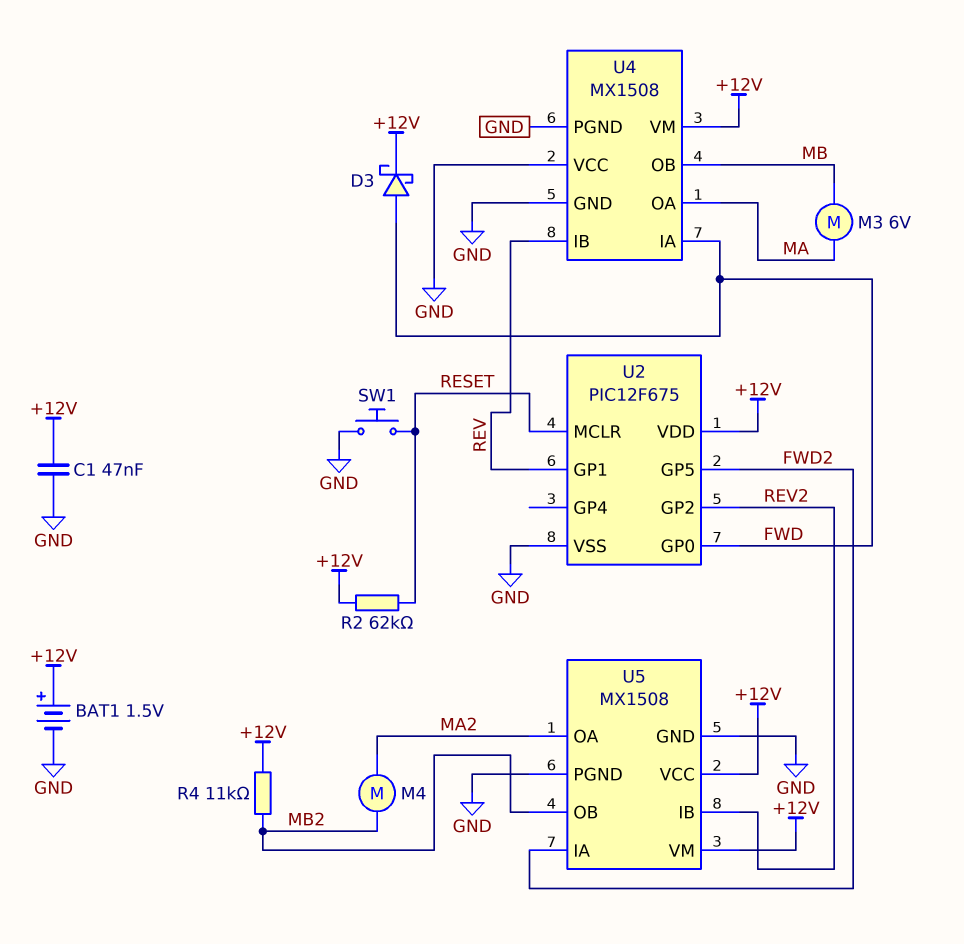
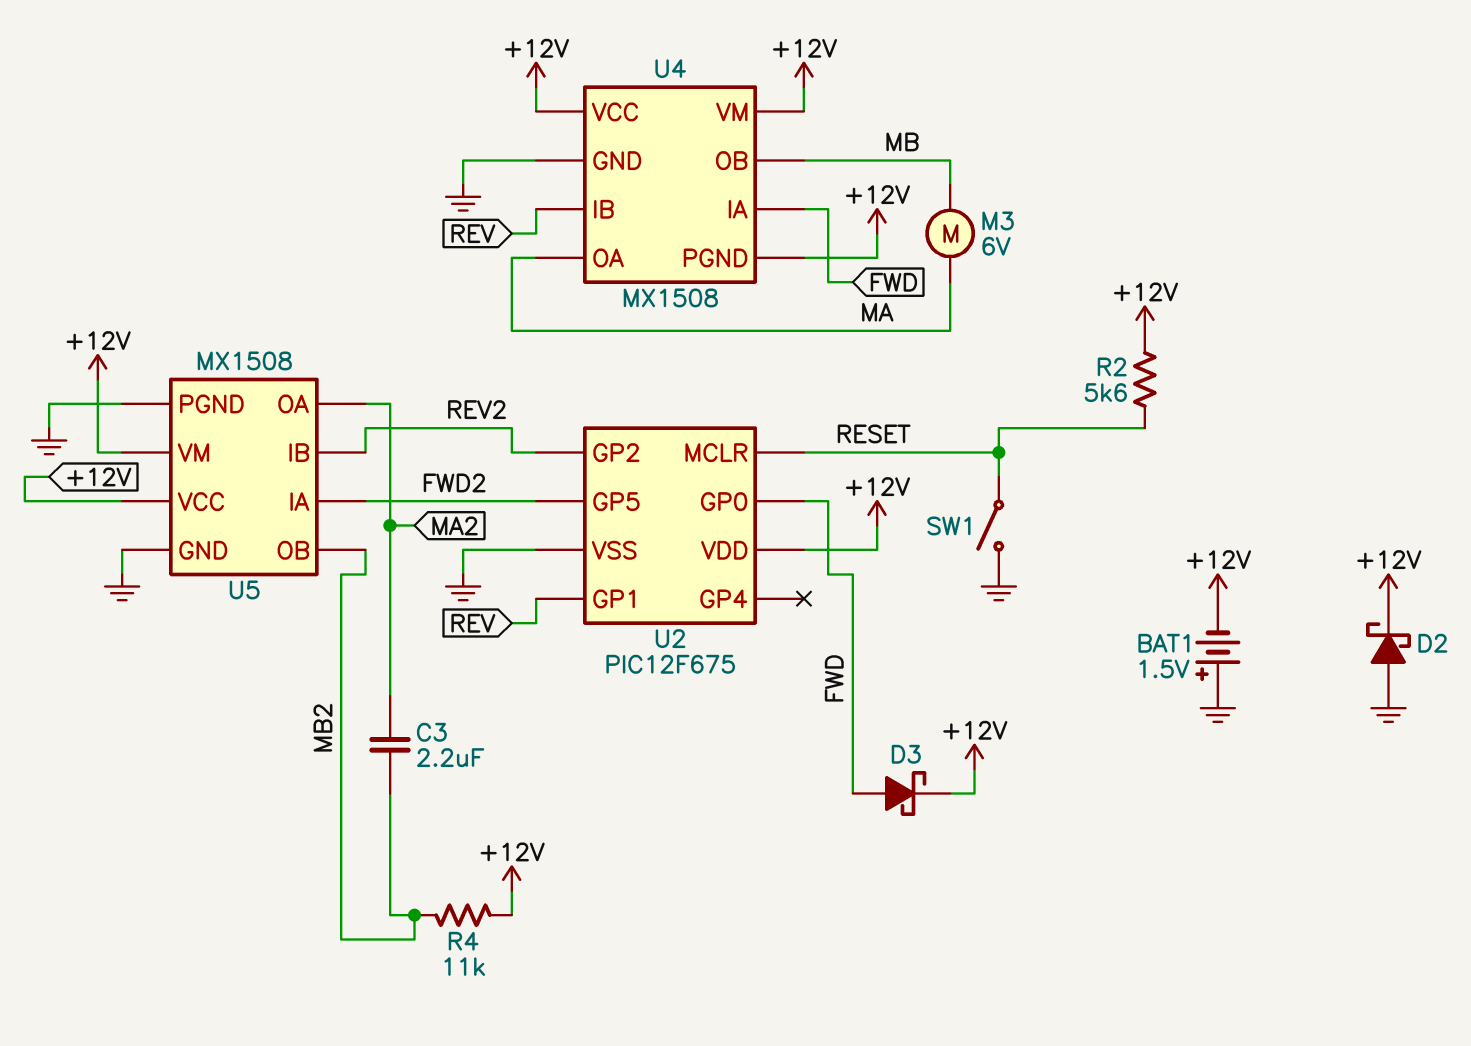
BAT1: 1.5V (plus +12V, minus GND) -> 1.5V (plus GND, minus +12V)
C1: 47nF (+12V, GND) -> none
C3: none -> 2.2uF (MA2, MB2)
D2: none -> schottky (A GND, K +12V)
M4: motor (MA2, MB2) -> none
R2: 62k (+12V, RESET) -> 5.6k (+12V, RESET)
SW1: button (GND, RESET) -> switch (GND, RESET)
U4 pin PGND: GND -> +12V
U4 pin VCC: GND -> +12V

